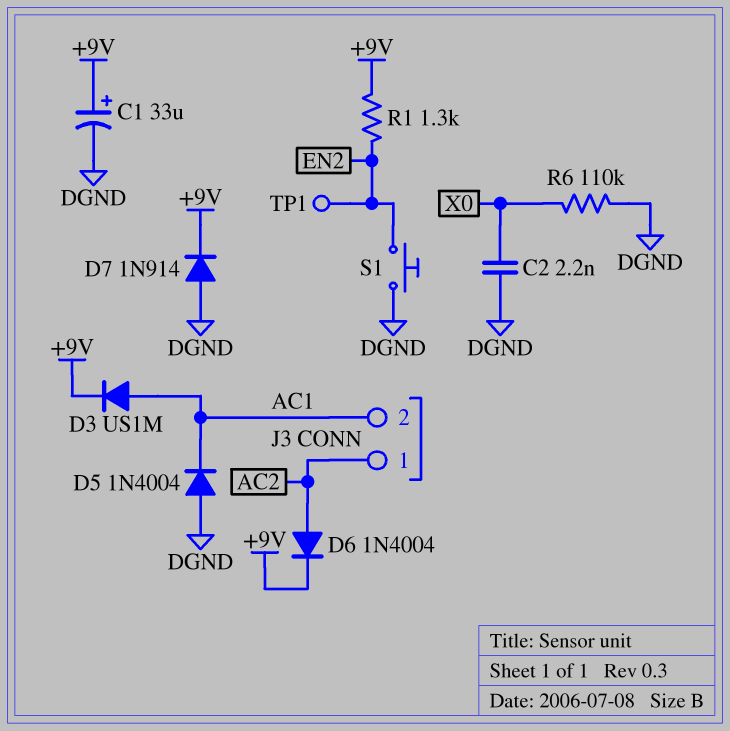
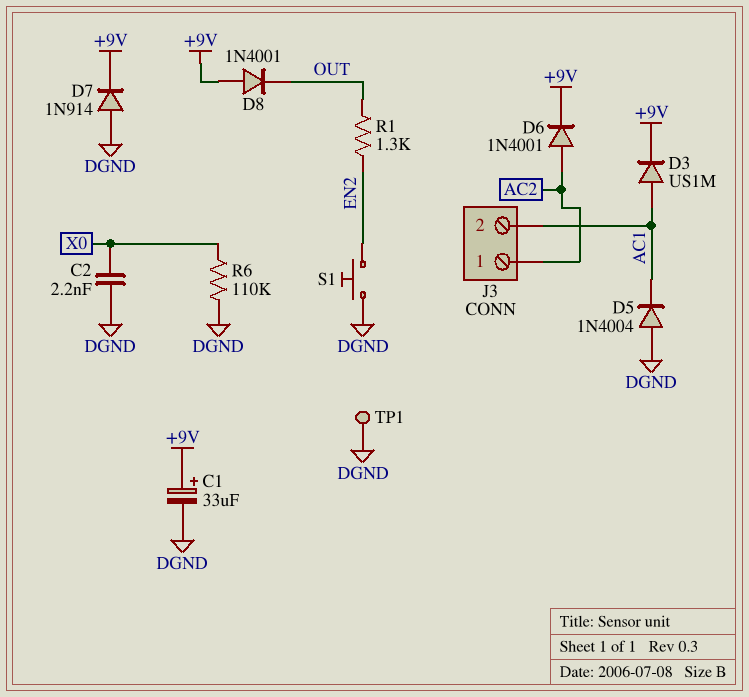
D6: diode 1N4004 (A AC2, K +9V) -> diode 1N4001 (A AC2, K +9V)
D8: none -> diode 1N4001 (A +9V, K OUT)
R1: 1.3k (+9V, EN2) -> 1.3k (EN2, OUT)
TP1: test point (EN2) -> test point (DGND)

